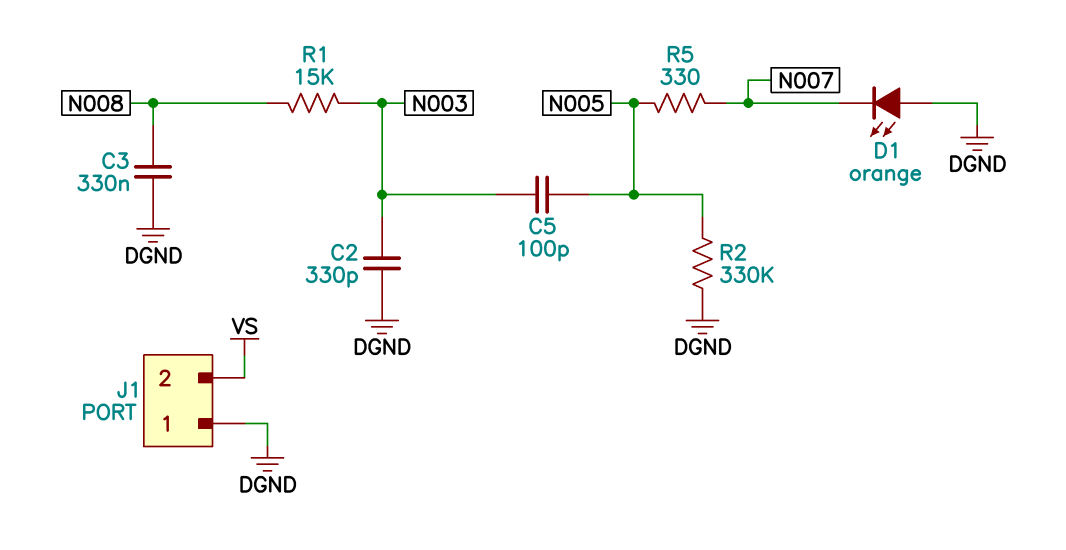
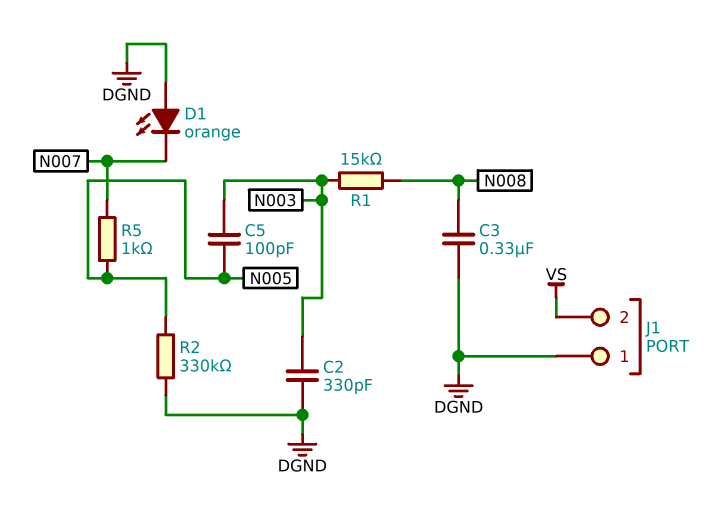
R5: 330 (N005, N007) -> 1k (N005, N007)

